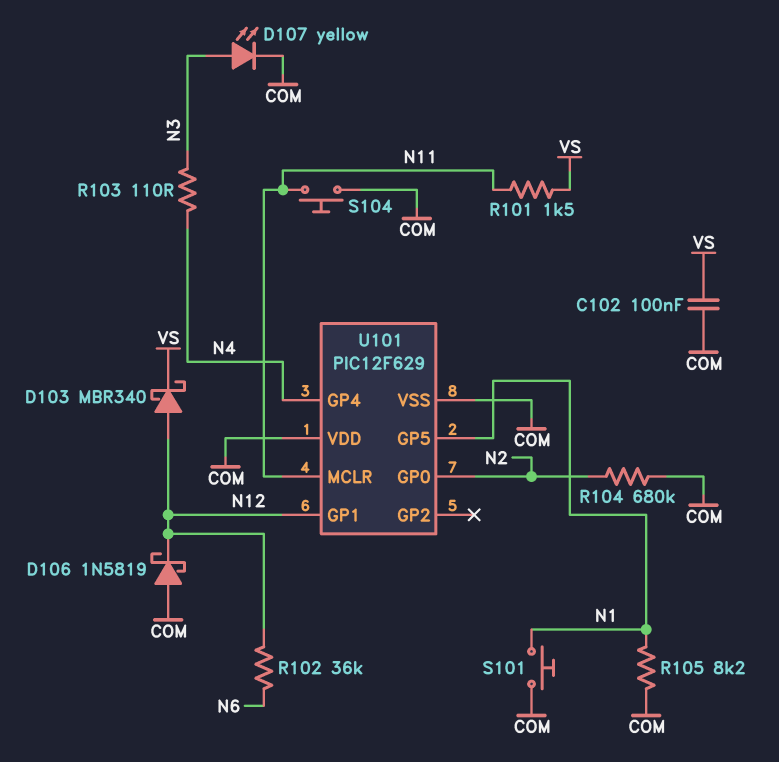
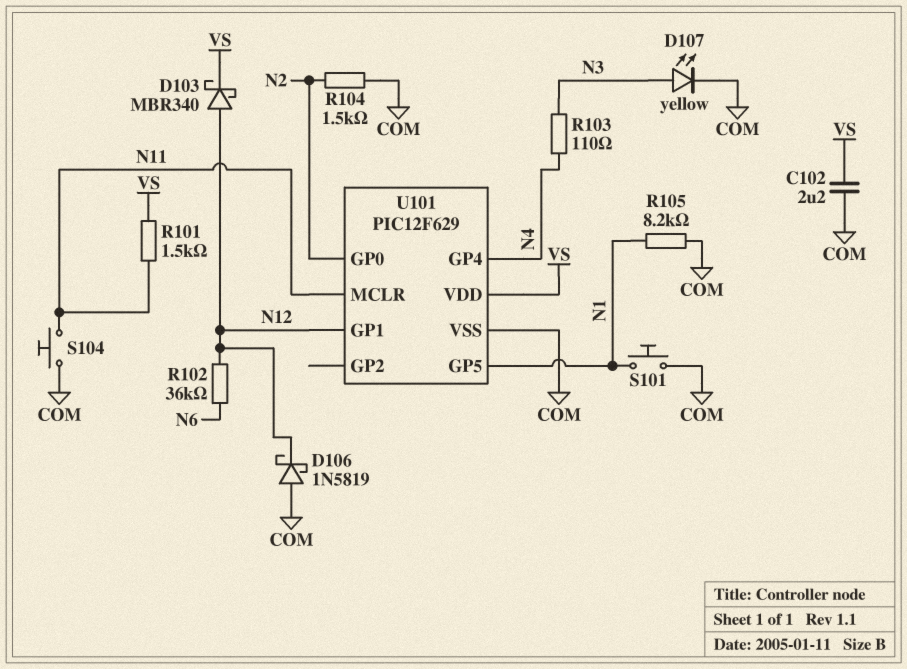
C102: 100nF (COM, VS) -> 2.2uF (COM, VS)
R104: 680k (COM, N2) -> 1.5k (COM, N2)
U101 pin VDD: COM -> VS

